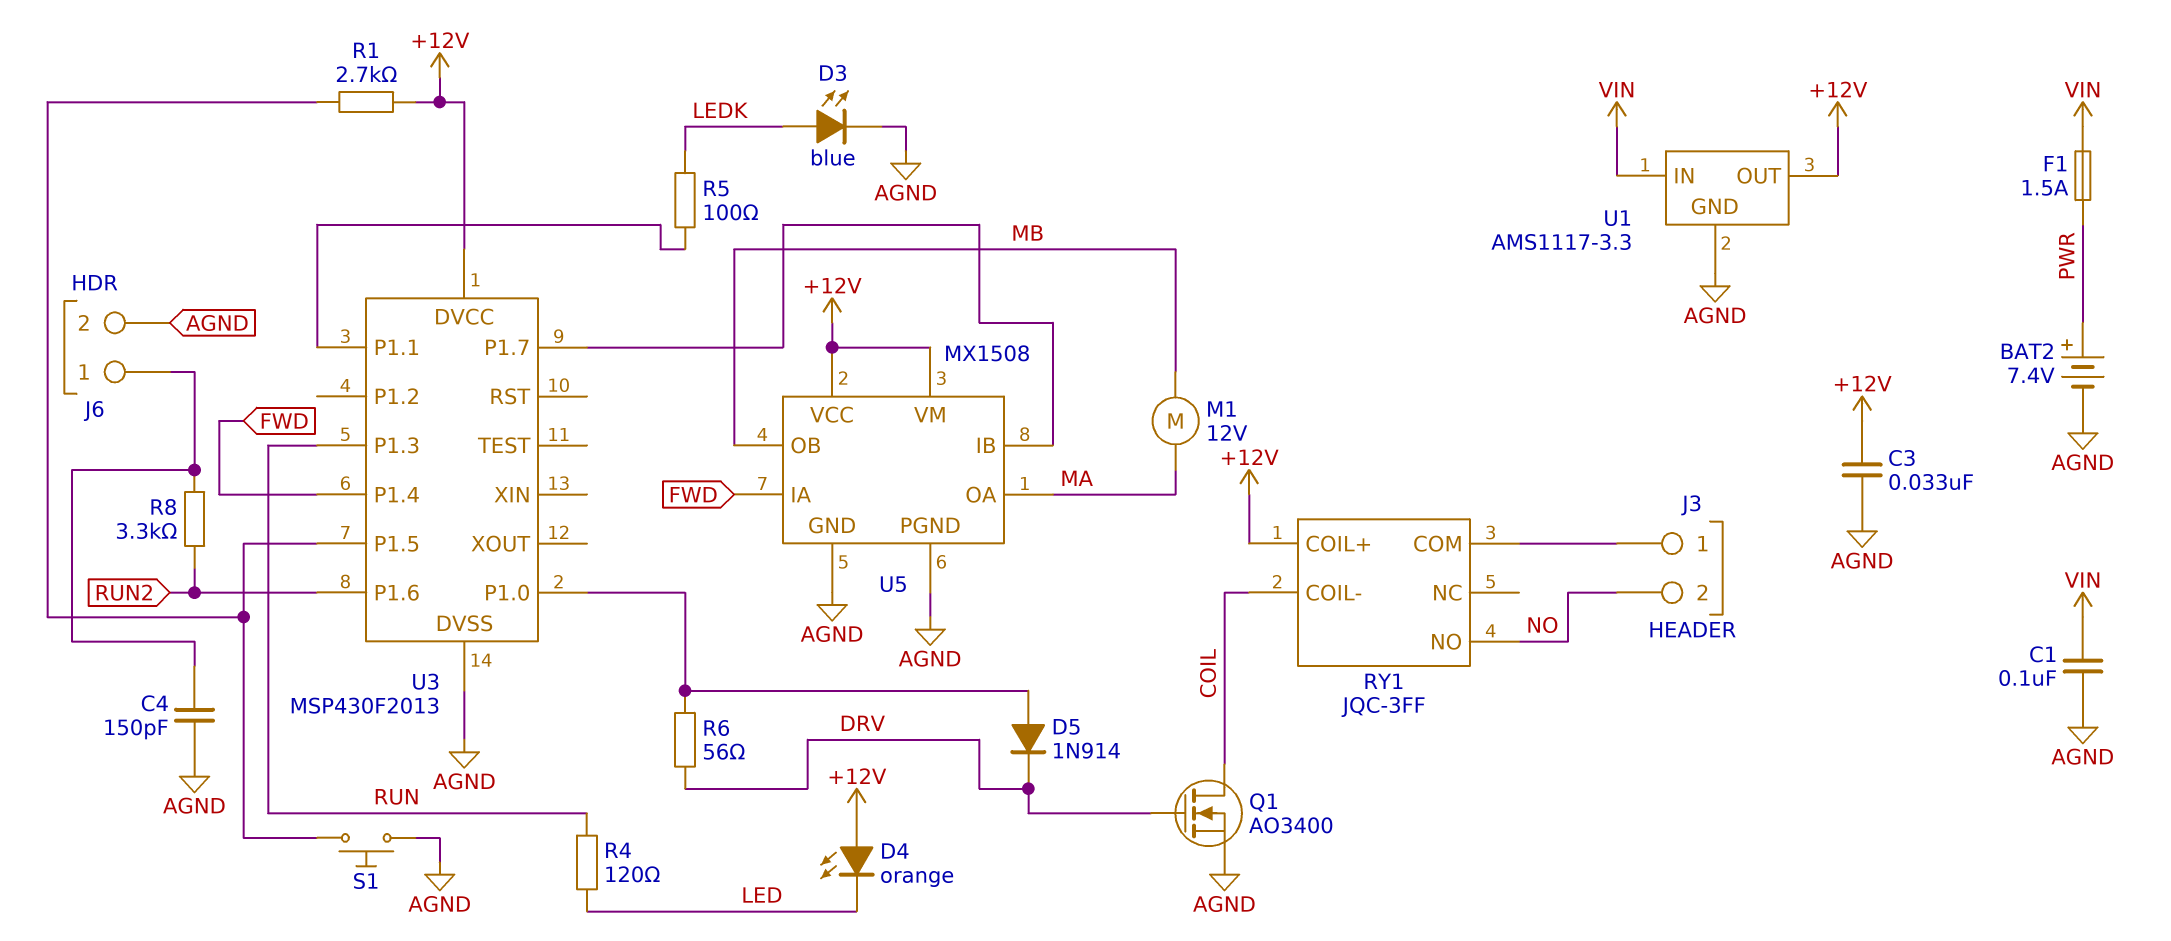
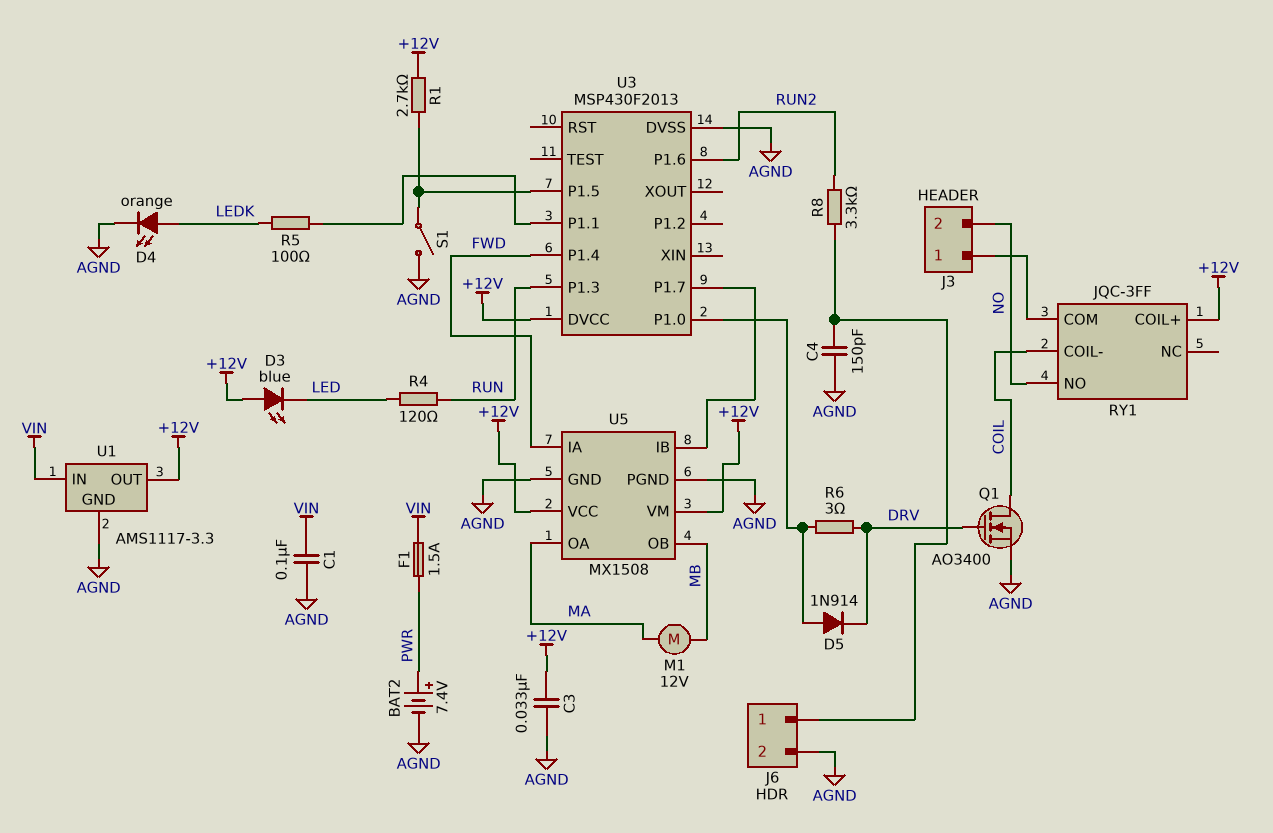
D3: LED blue (A LEDK, K AGND) -> LED blue (A +12V, K LED)
D4: LED orange (A +12V, K LED) -> LED orange (A LEDK, K AGND)
R6: 56 (DRV, U3/P1.0) -> 3 (DRV, U3/P1.0)
S1: button (AGND, U3/P1.5) -> switch (AGND, U3/P1.5)

